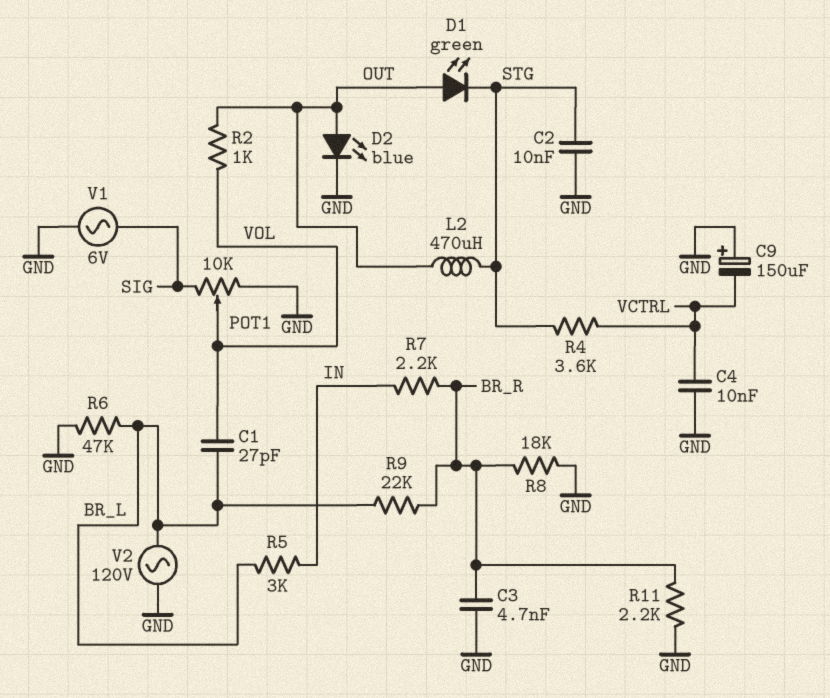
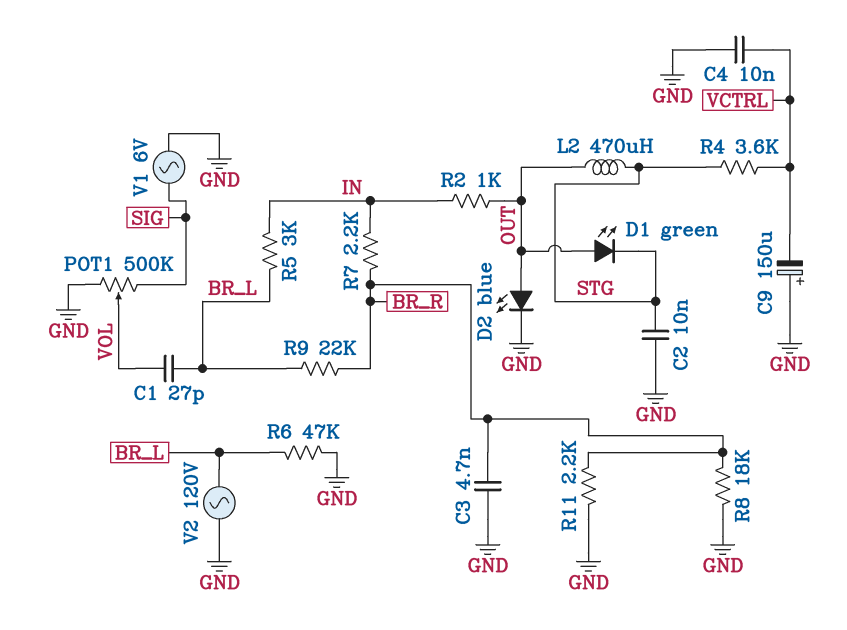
POT1: 10k (GND, SIG, wiper VOL) -> 500k (GND, SIG, wiper VOL)
R2: 1k (OUT, VOL) -> 1k (IN, OUT)

